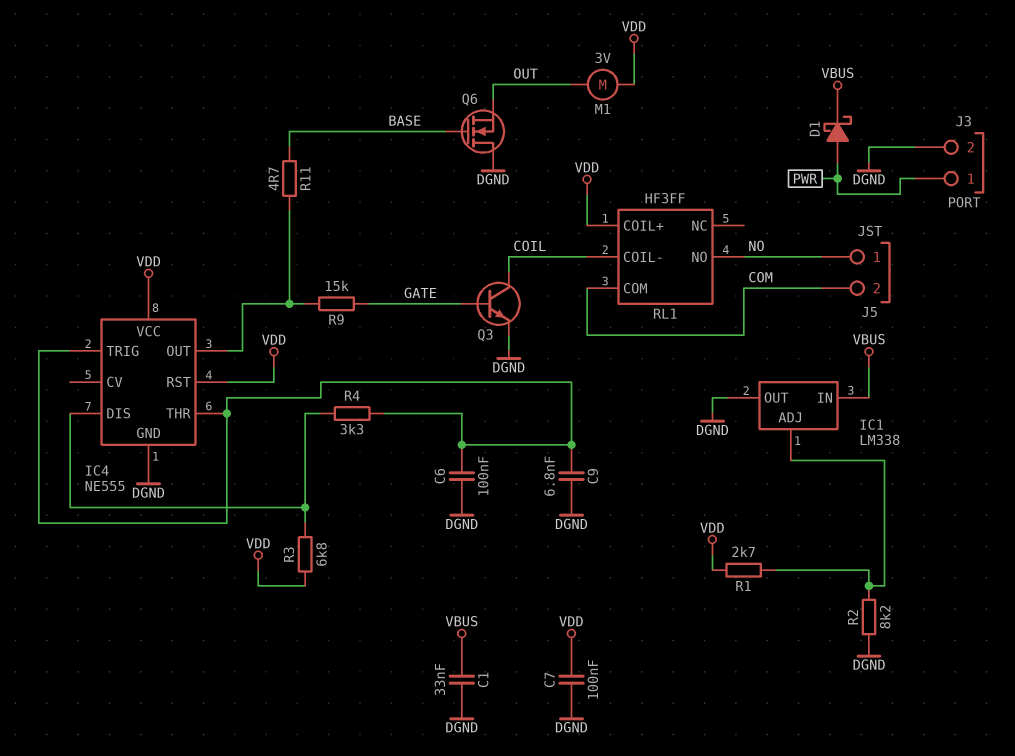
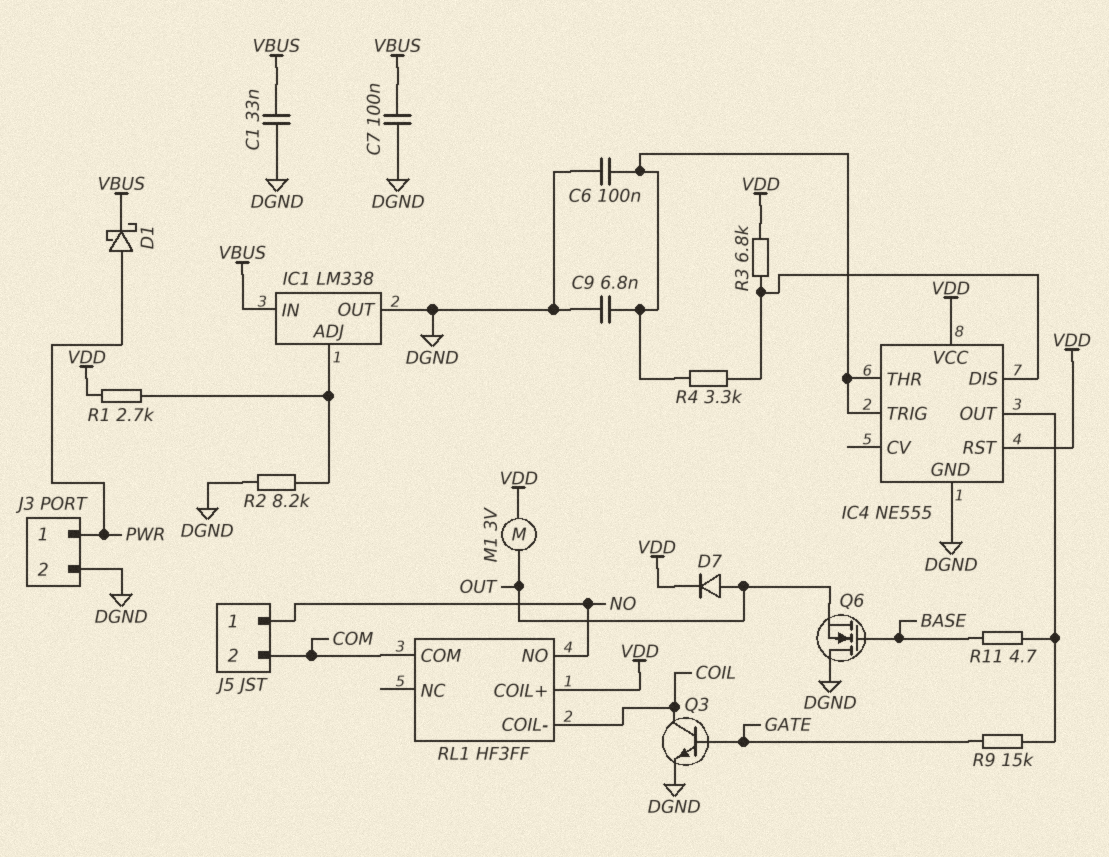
C7: 100nF (DGND, VDD) -> 100nF (DGND, VBUS)
D7: none -> diode (A OUT, K VDD)

